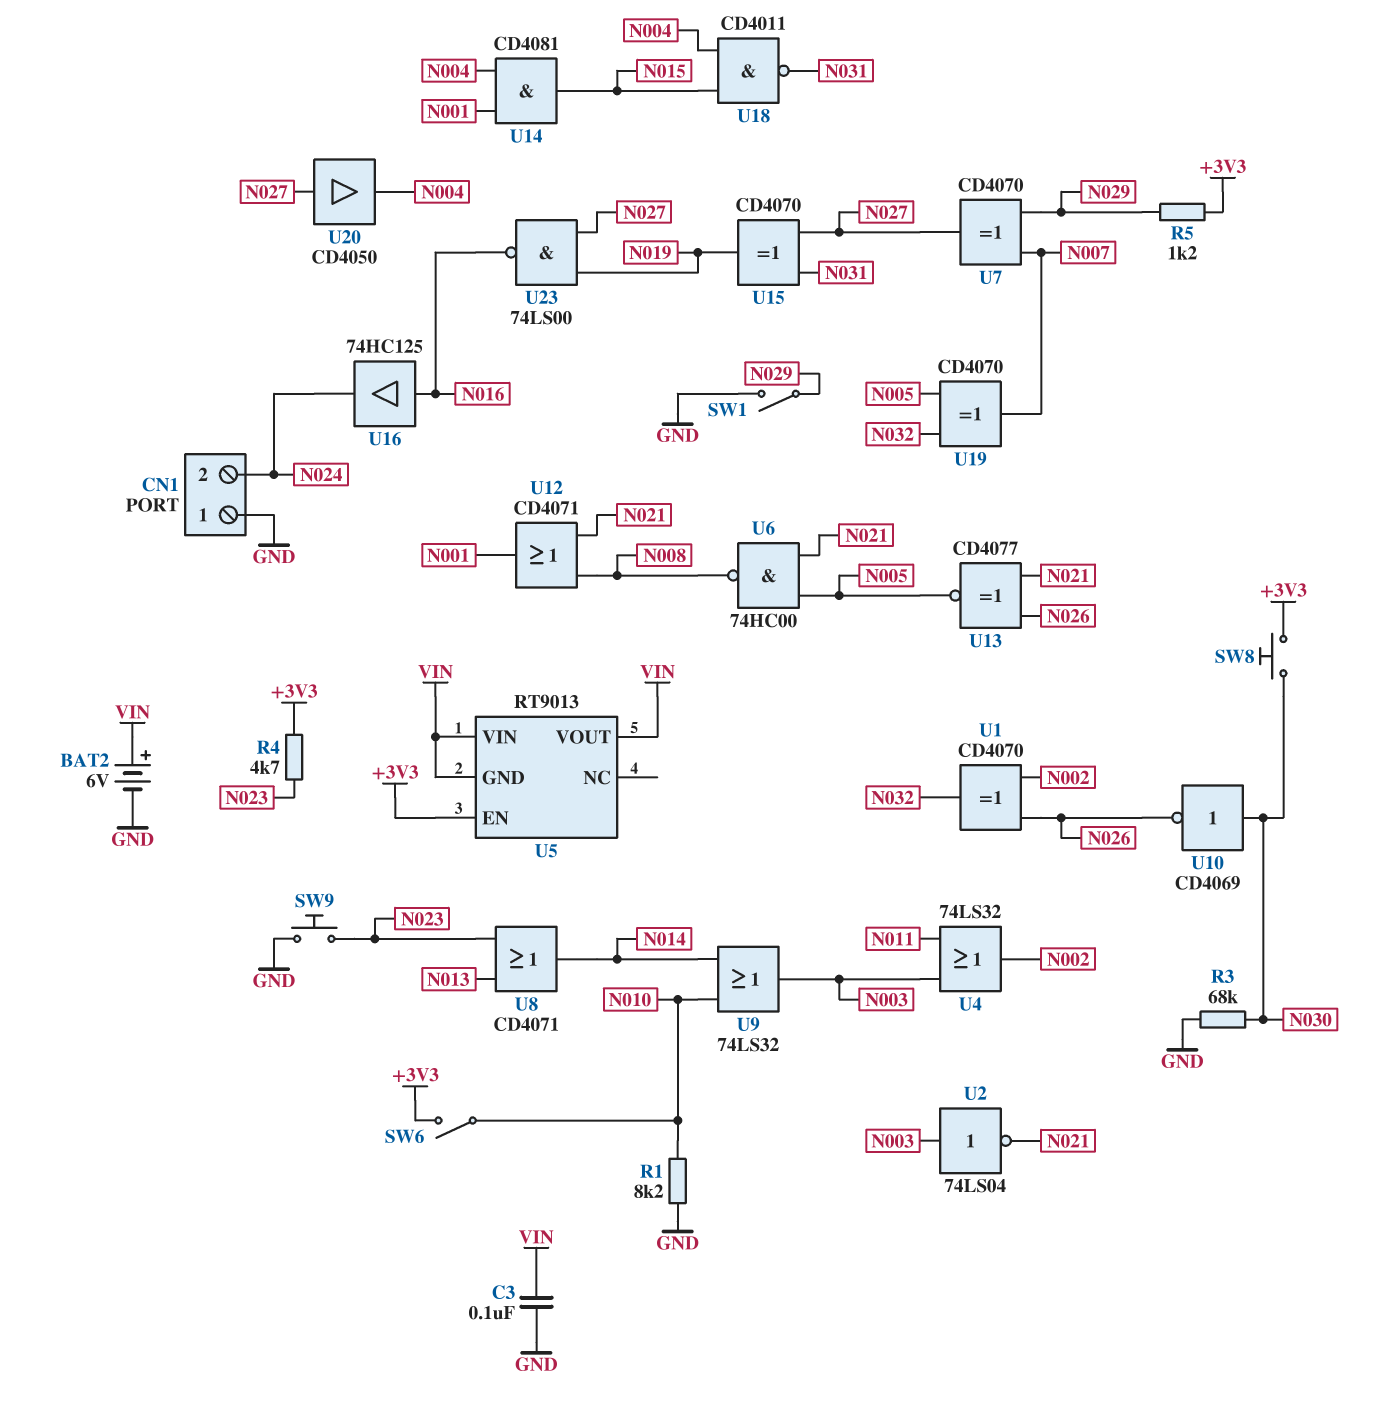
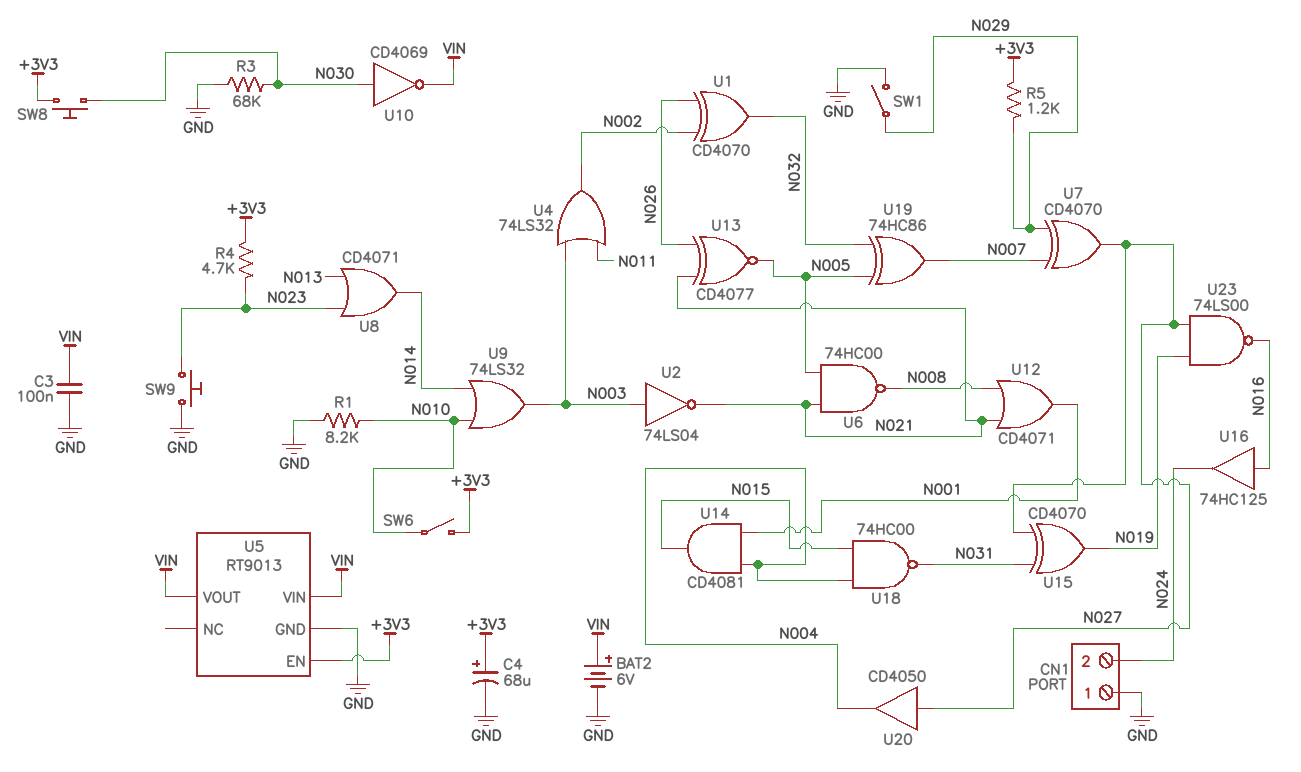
C4: none -> 68uF (plus +3V3, minus GND)
U5 pin GND: VIN -> GND
U10: NOT CD4069 (in N030, out N026) -> NOT CD4069 (in N030, out VIN)
U18: NAND CD4011 (in N004, in N015, out N031) -> NAND 74HC00 (in N004, in N015, out N031)
U19: XOR CD4070 (in N005, in N032, out N007) -> XOR 74HC86 (in N005, in N032, out N007)

